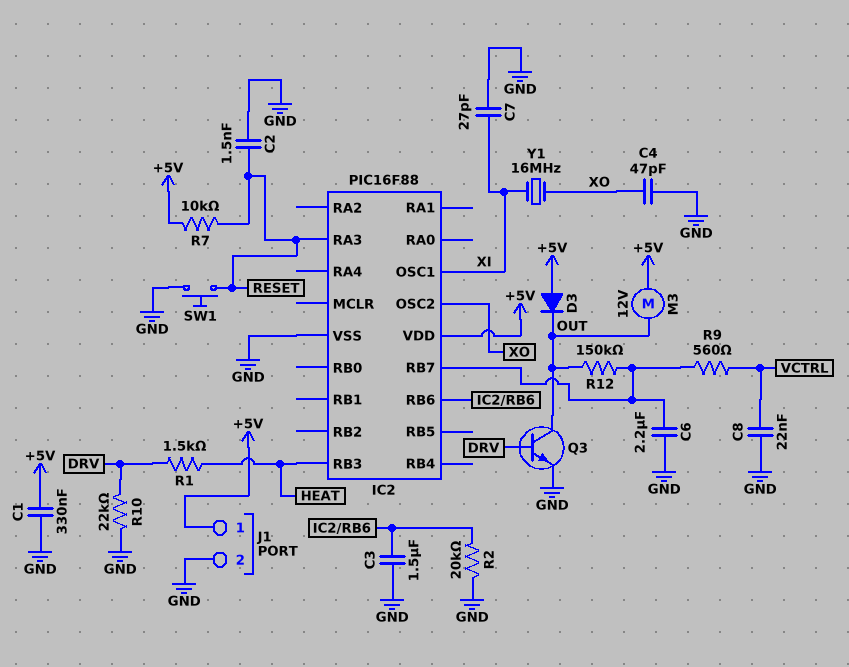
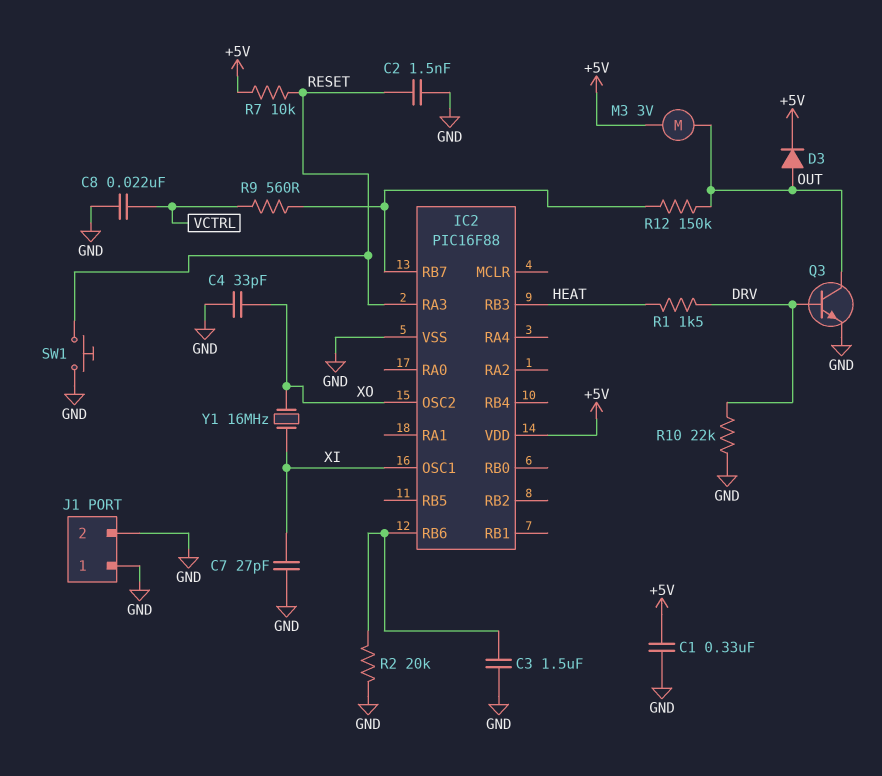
C4: 47pF (GND, XO) -> 33pF (GND, XO)
C6: 2.2uF (GND, IC2/RB7) -> none
D3: diode (A +5V, K OUT) -> diode (A OUT, K +5V)
J1 pin 1: +5V -> GND
M3: motor 12V (+5V, OUT) -> motor 3V (+5V, OUT)

